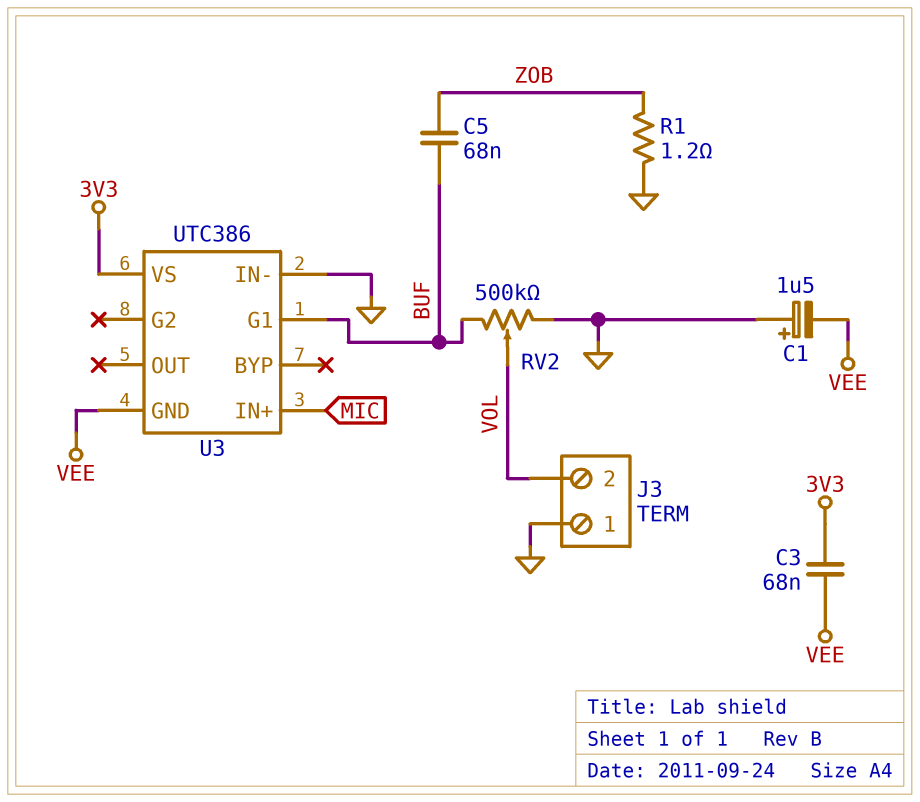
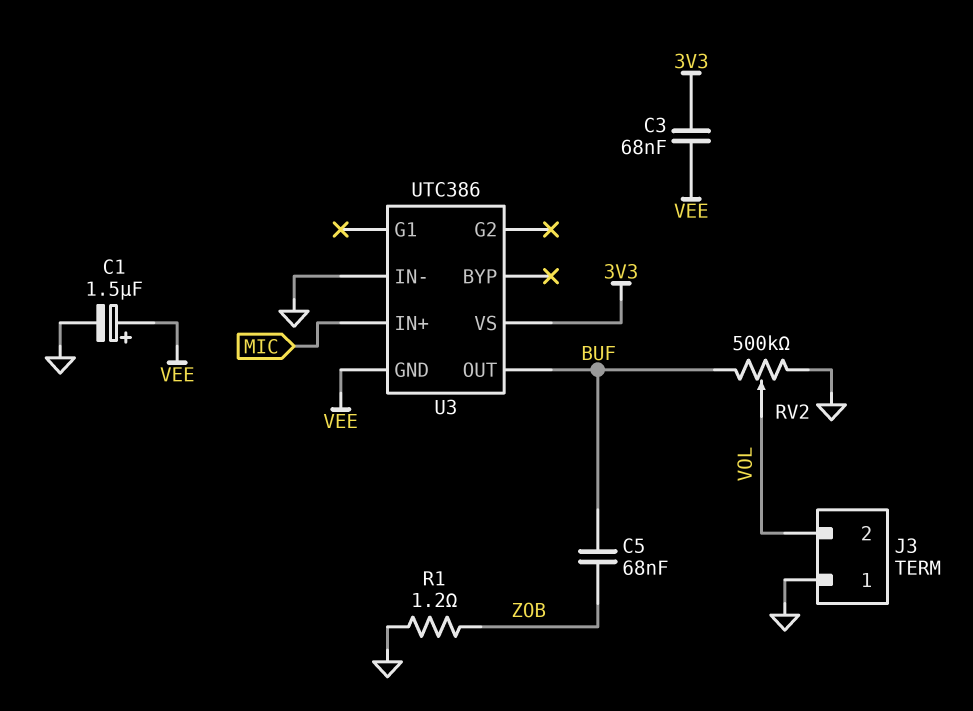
C1: 1.5uF (plus GND, minus VEE) -> 1.5uF (plus VEE, minus GND)
U3 pin G1: BUF -> none
U3 pin OUT: none -> BUF

